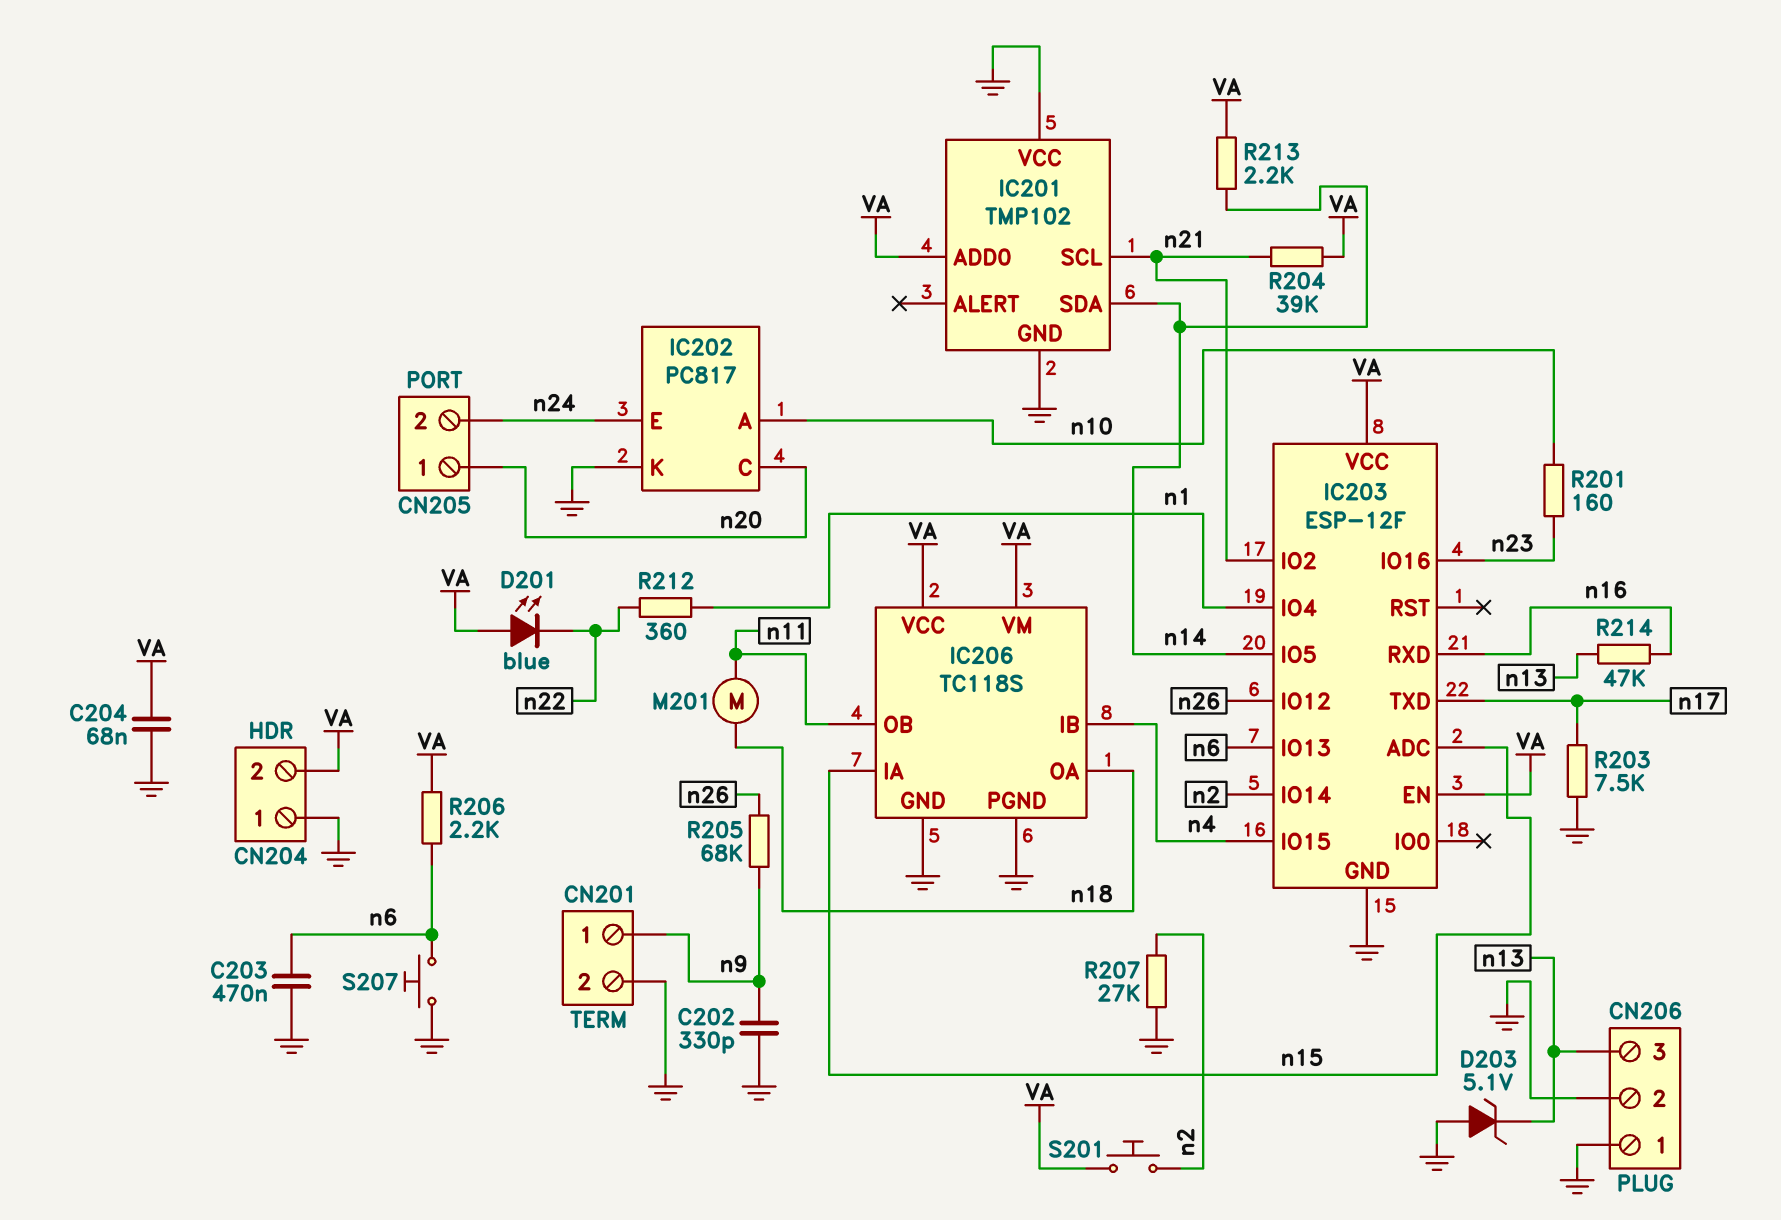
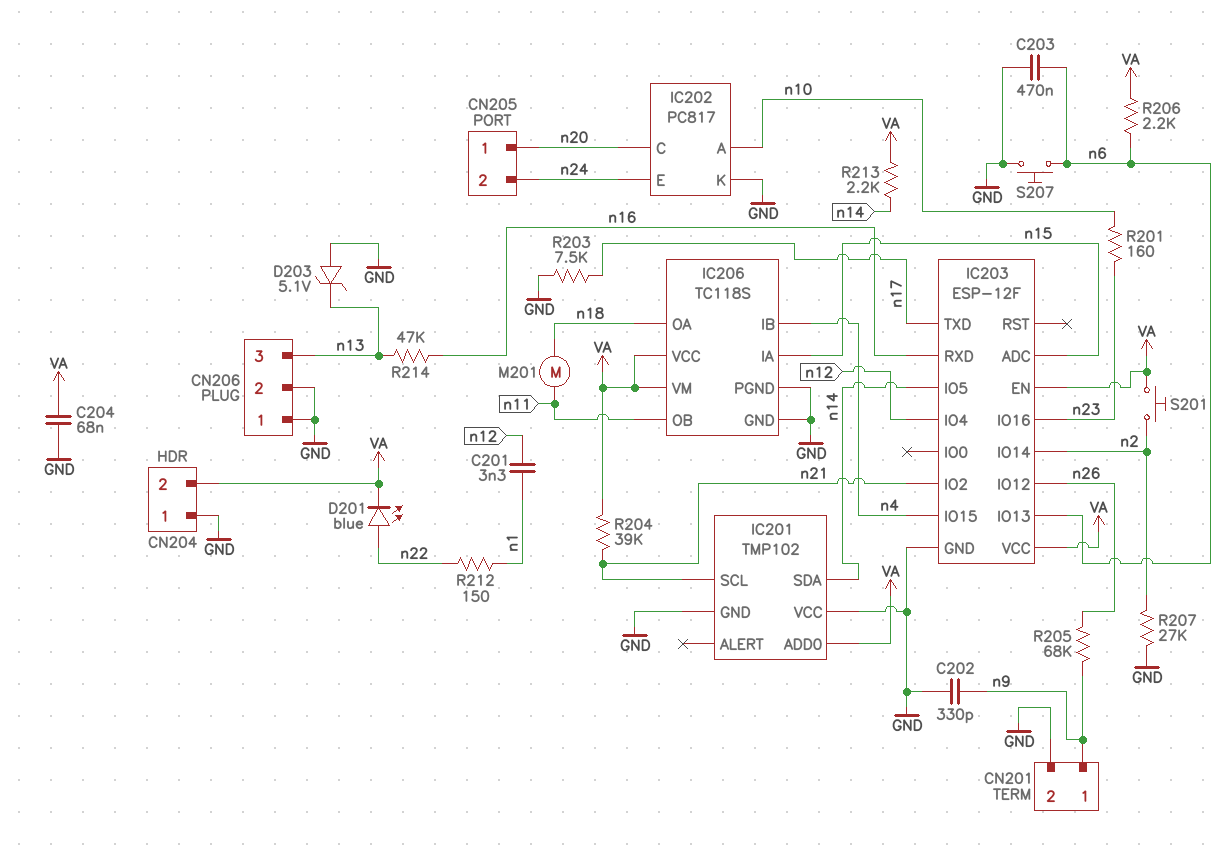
C201: none -> 3.3nF (n1, n12)
D201: LED blue (A VA, K n22) -> LED blue (A n22, K VA)
IC203 pin IO4: n1 -> n12
R212: 360 (n1, n22) -> 150 (n1, n22)

